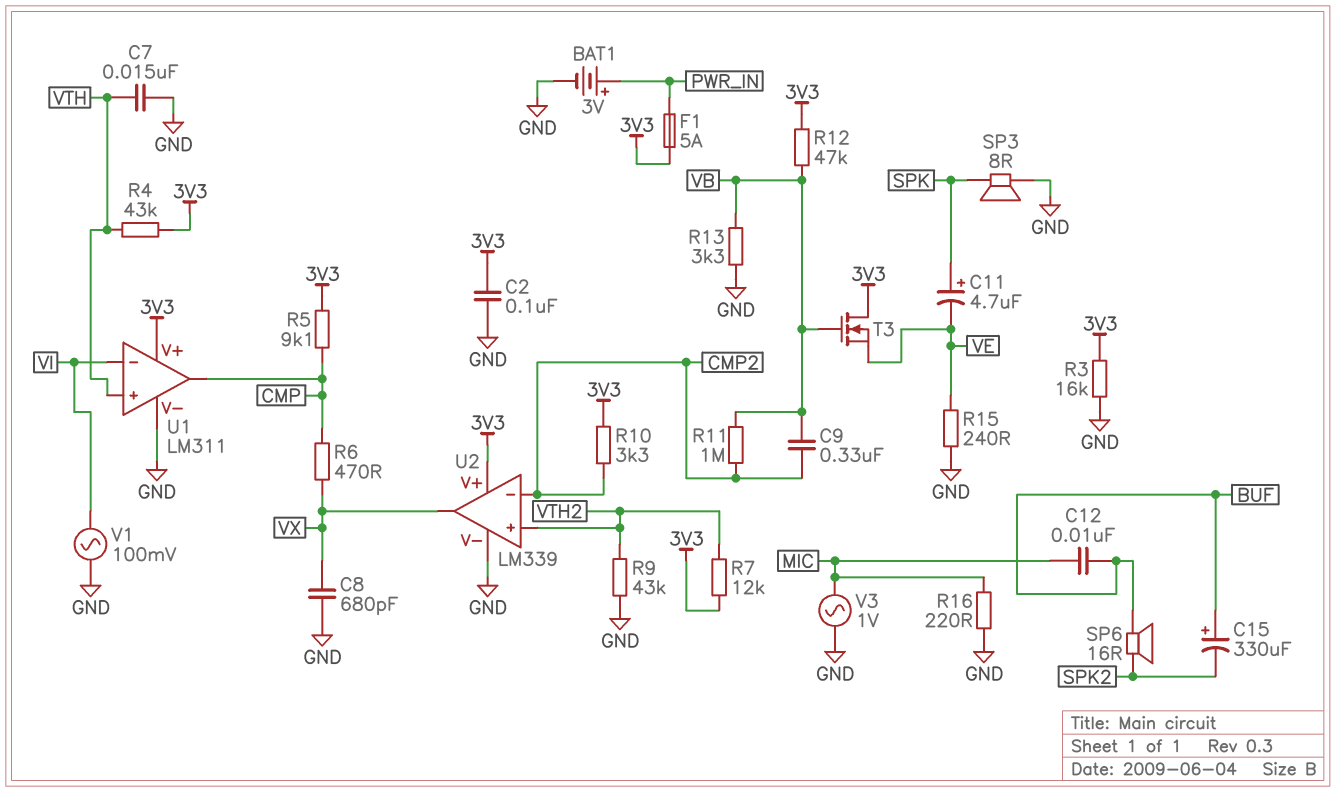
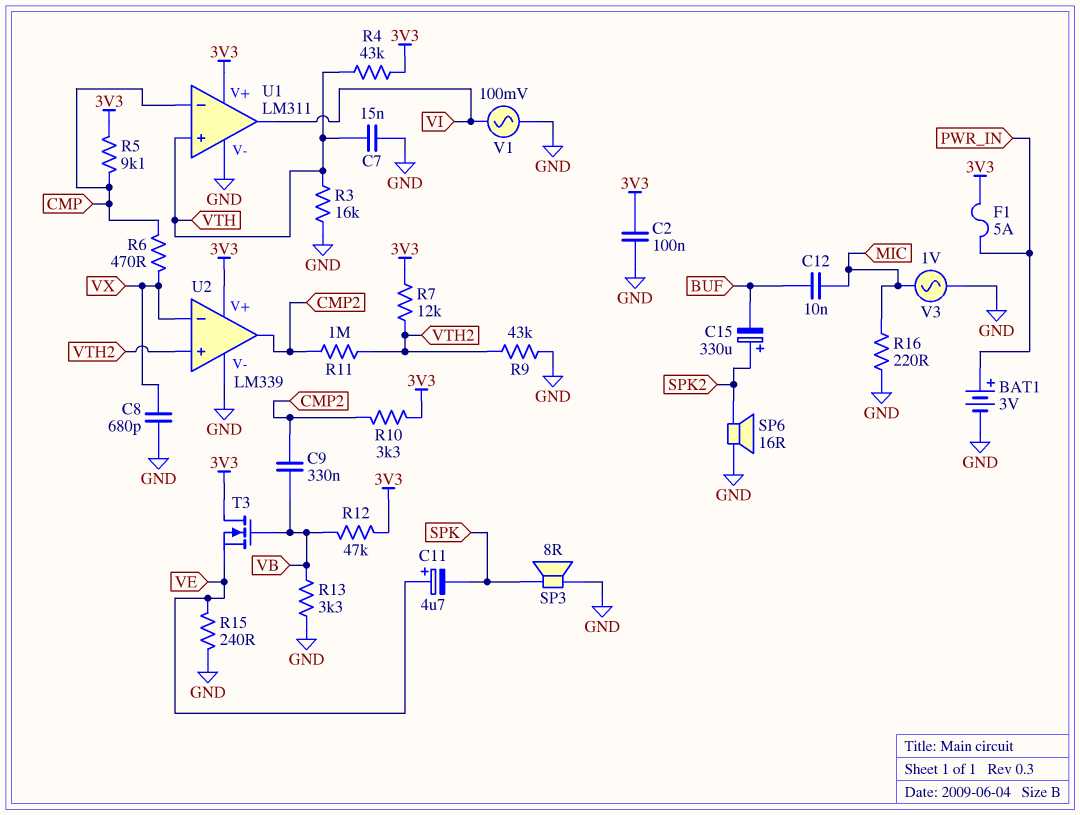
C11: 4.7uF (plus SPK, minus VE) -> 4.7uF (plus VE, minus SPK)
C15: 330uF (plus BUF, minus SPK2) -> 330uF (plus SPK2, minus BUF)
R3: 16k (3V3, GND) -> 16k (GND, VTH)
R11: 1M (CMP2, VB) -> 1M (CMP2, VTH2)
SP6: speaker 16R (BUF, SPK2) -> speaker 16R (GND, SPK2)
U1 pin in-: VI -> CMP
U1 pin out: CMP -> VI
U2 pin in-: CMP2 -> VX
U2 pin out: VX -> CMP2

